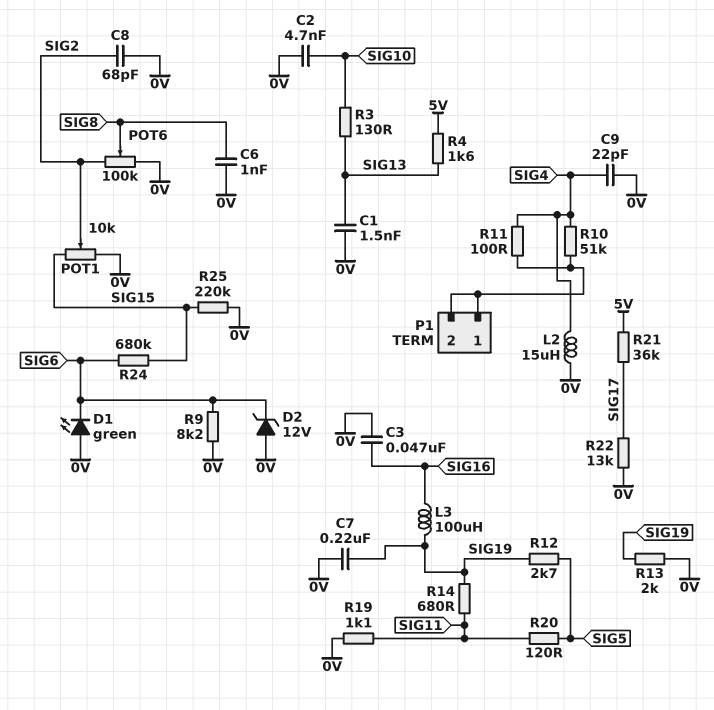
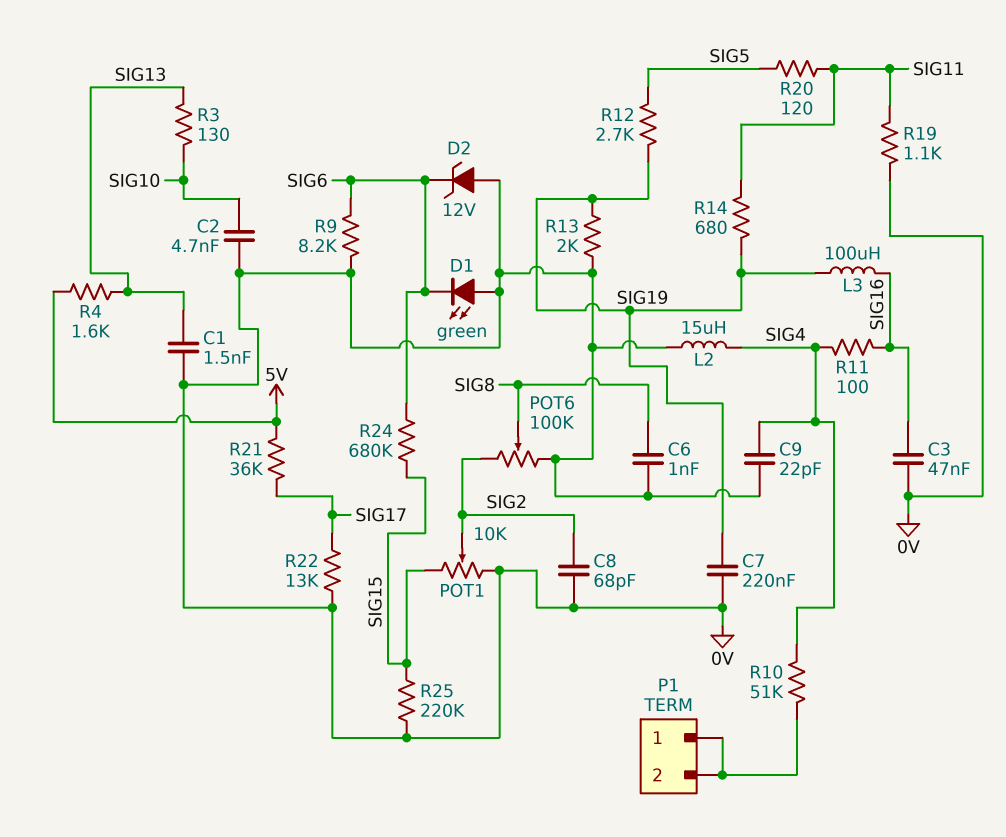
R11: 100 (P1/1, SIG4) -> 100 (SIG4, SIG16)

